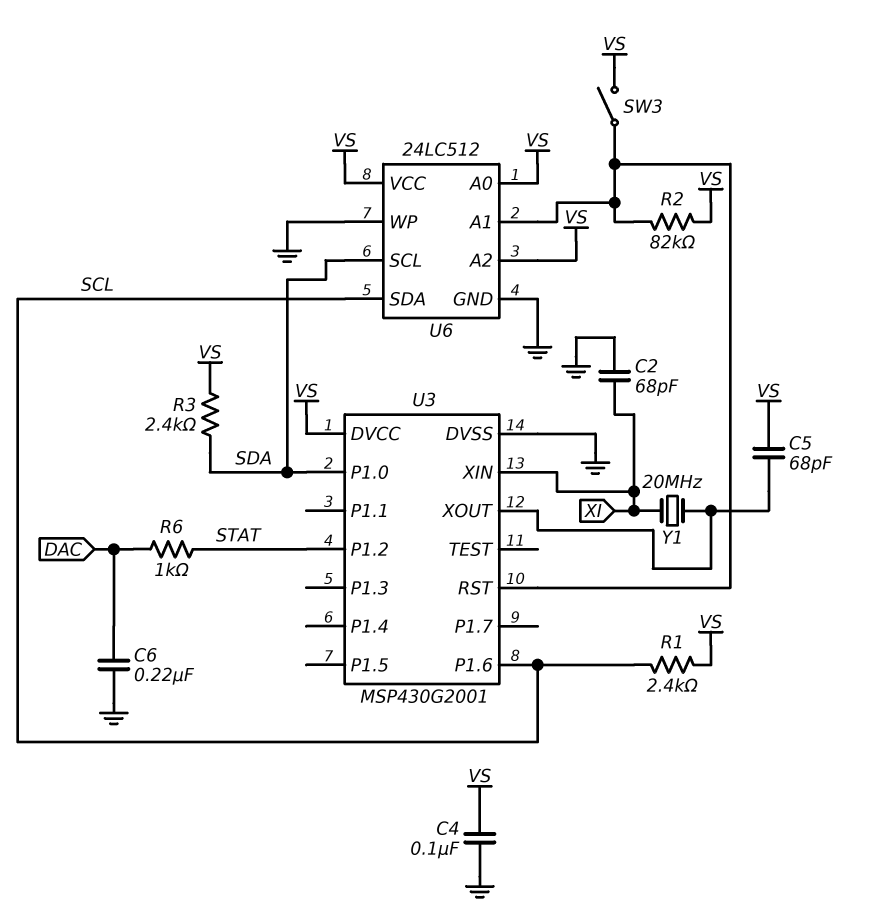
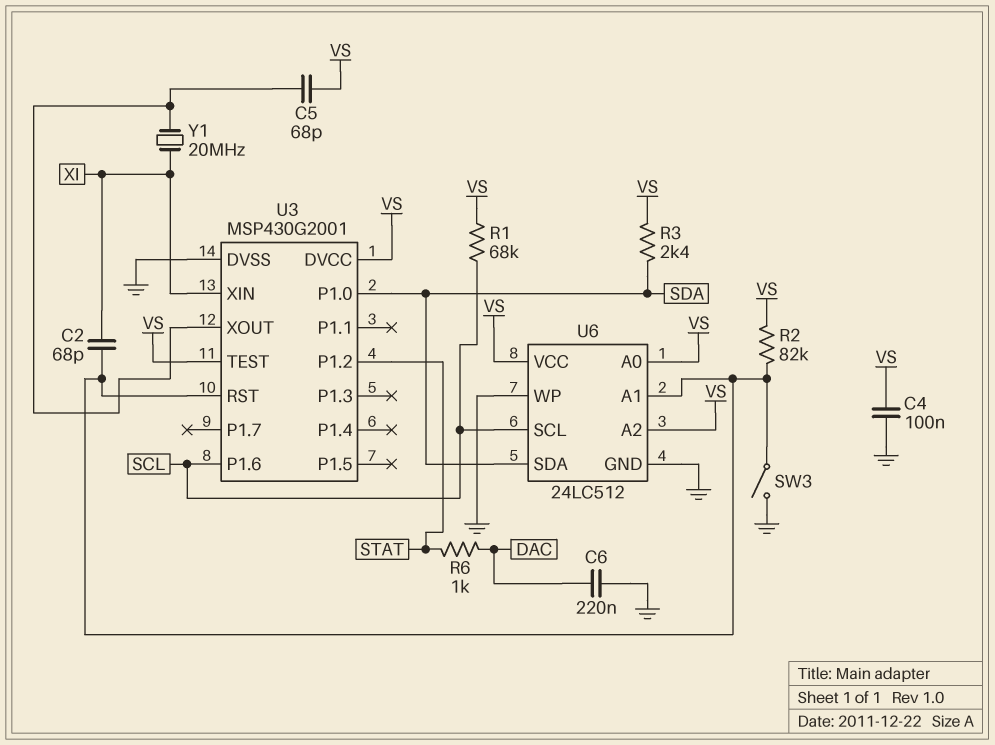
C2: 68pF (GND, XI) -> 68pF (U3/RST, XI)
R1: 2.4k (SCL, VS) -> 68k (SCL, VS)
SW3: switch (U3/RST, VS) -> switch (GND, U3/RST)
U3 pin TEST: none -> VS
U6 pin SCL: SDA -> SCL
U6 pin SDA: SCL -> SDA

